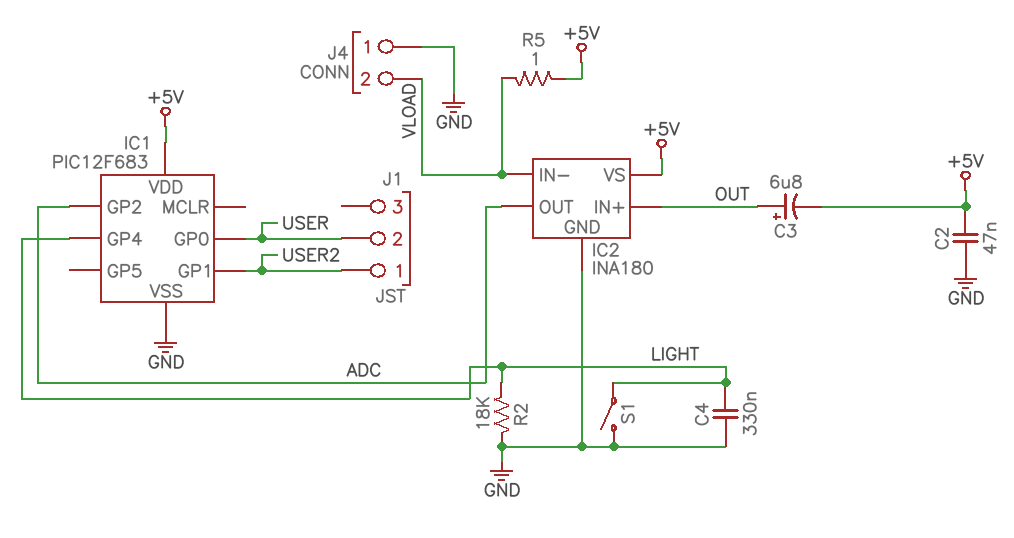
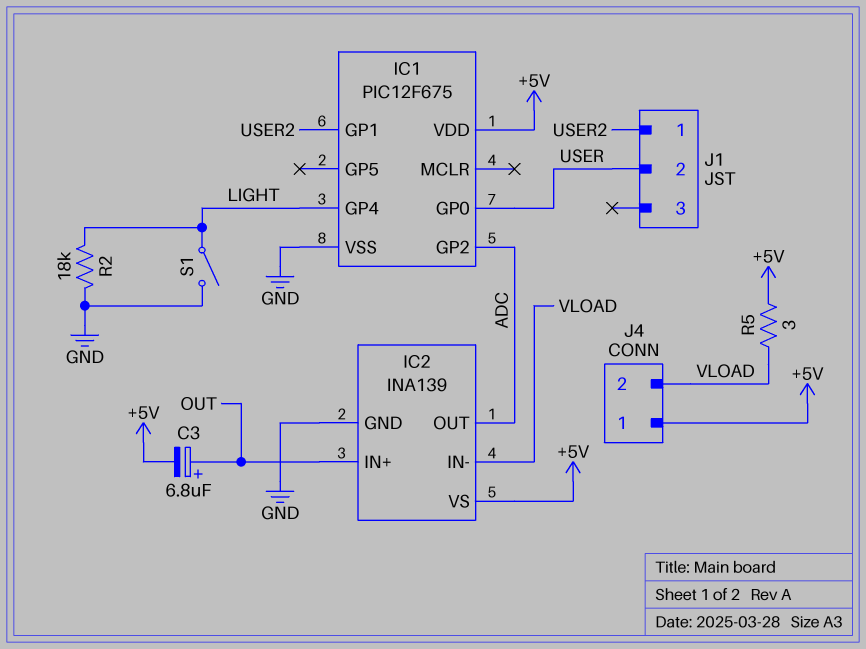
C2: 47nF (+5V, GND) -> none
C4: 330nF (GND, LIGHT) -> none
IC1: PIC12F683 -> PIC12F675
IC2: INA180 -> INA139
J4 pin 1: GND -> +5V
R5: 1 (+5V, VLOAD) -> 3 (+5V, VLOAD)

